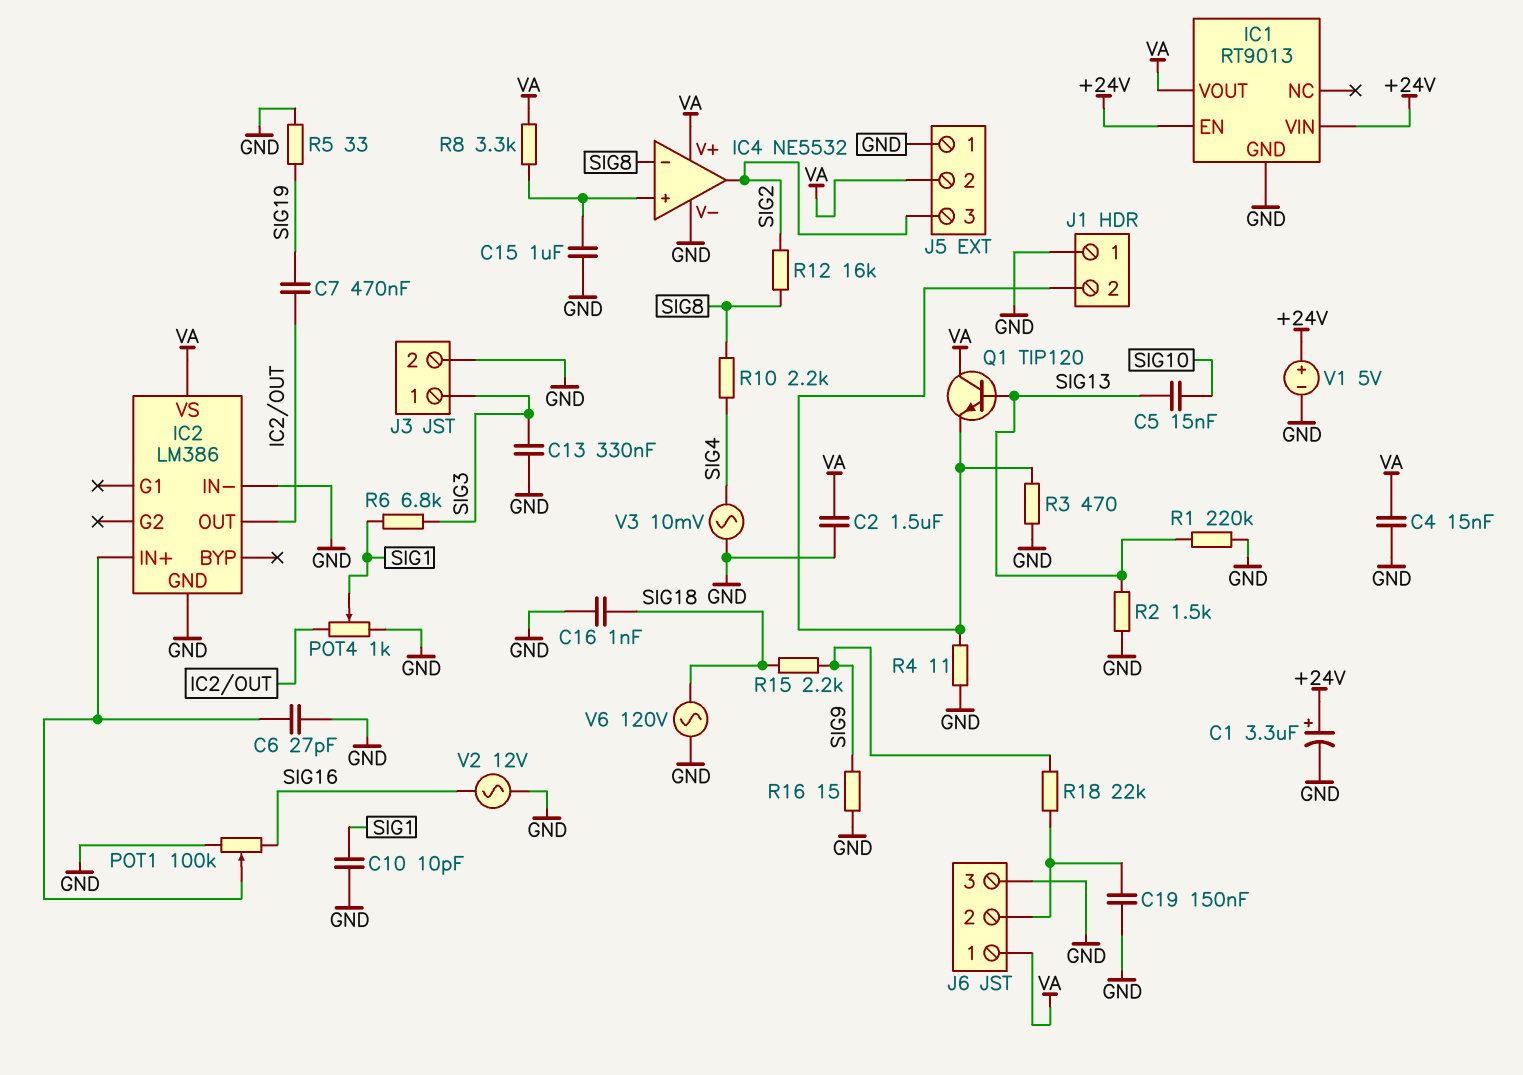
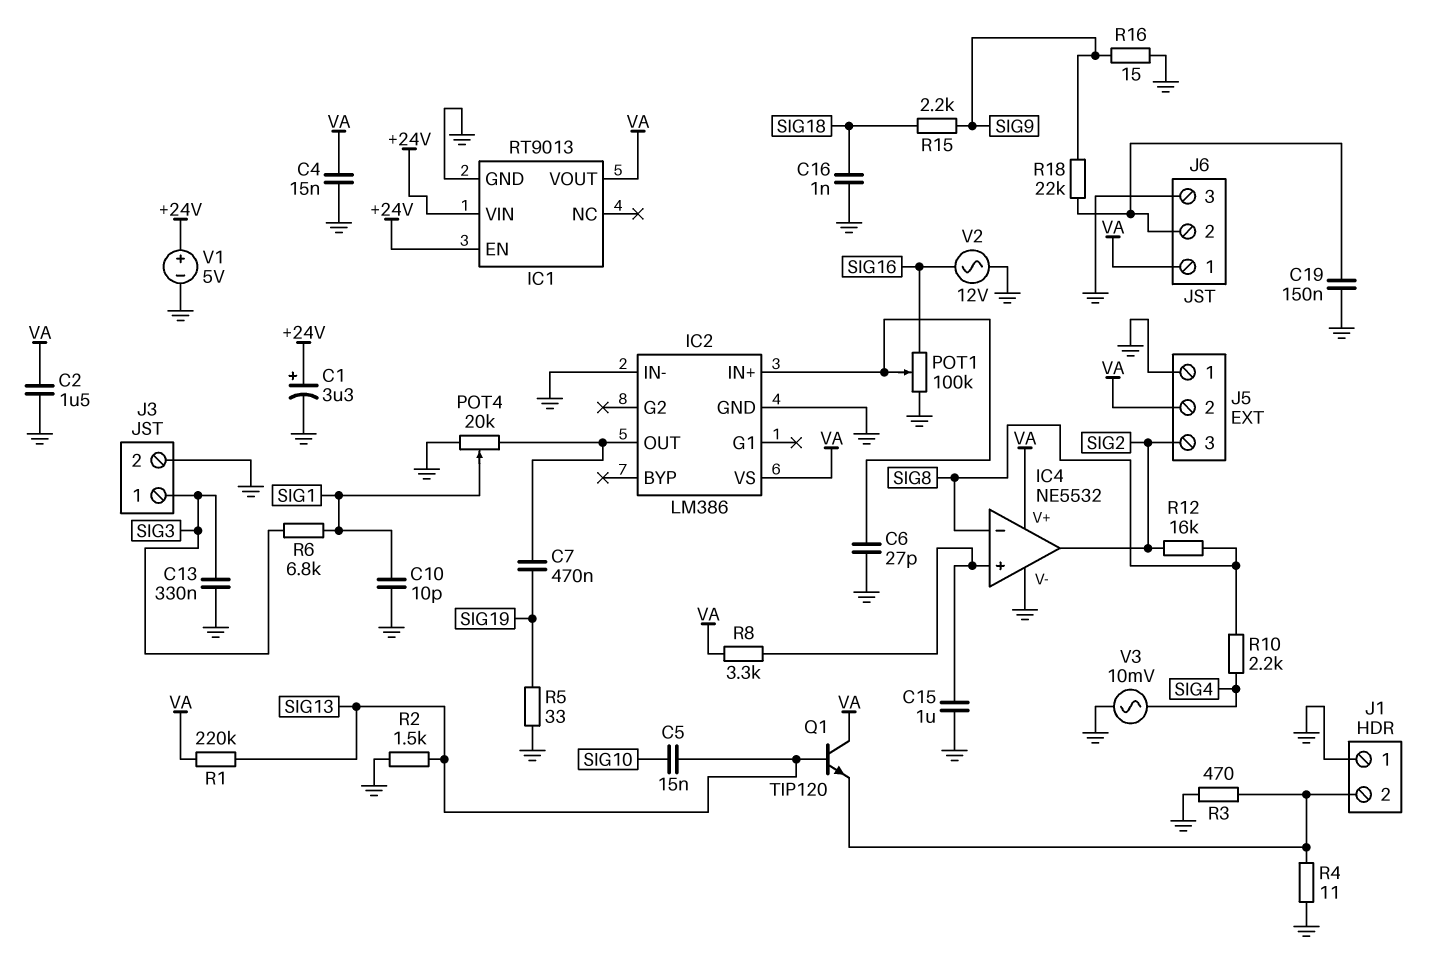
POT4: 1k (GND, IC2/OUT, wiper SIG1) -> 20k (GND, IC2/OUT, wiper SIG1)
R1: 220k (GND, SIG13) -> 220k (SIG13, VA)
V6: AC 120V (GND, SIG18) -> none

